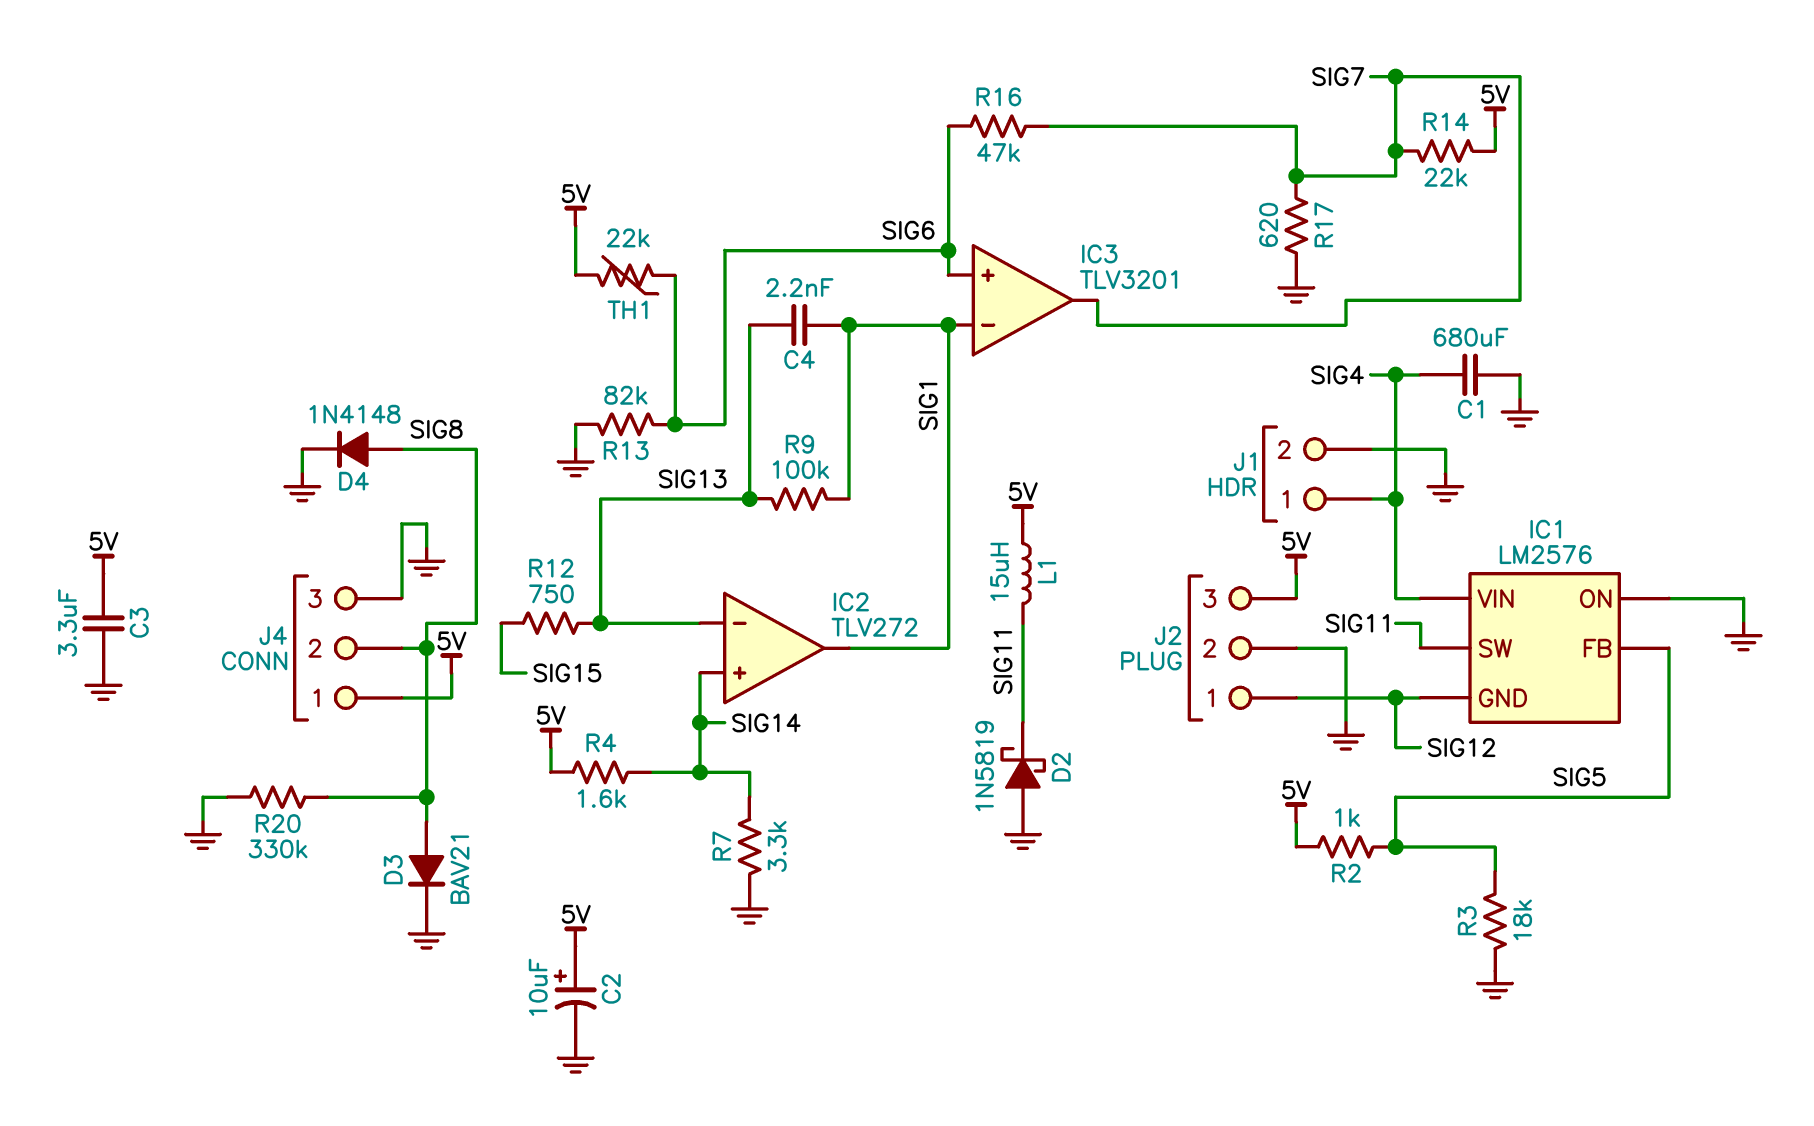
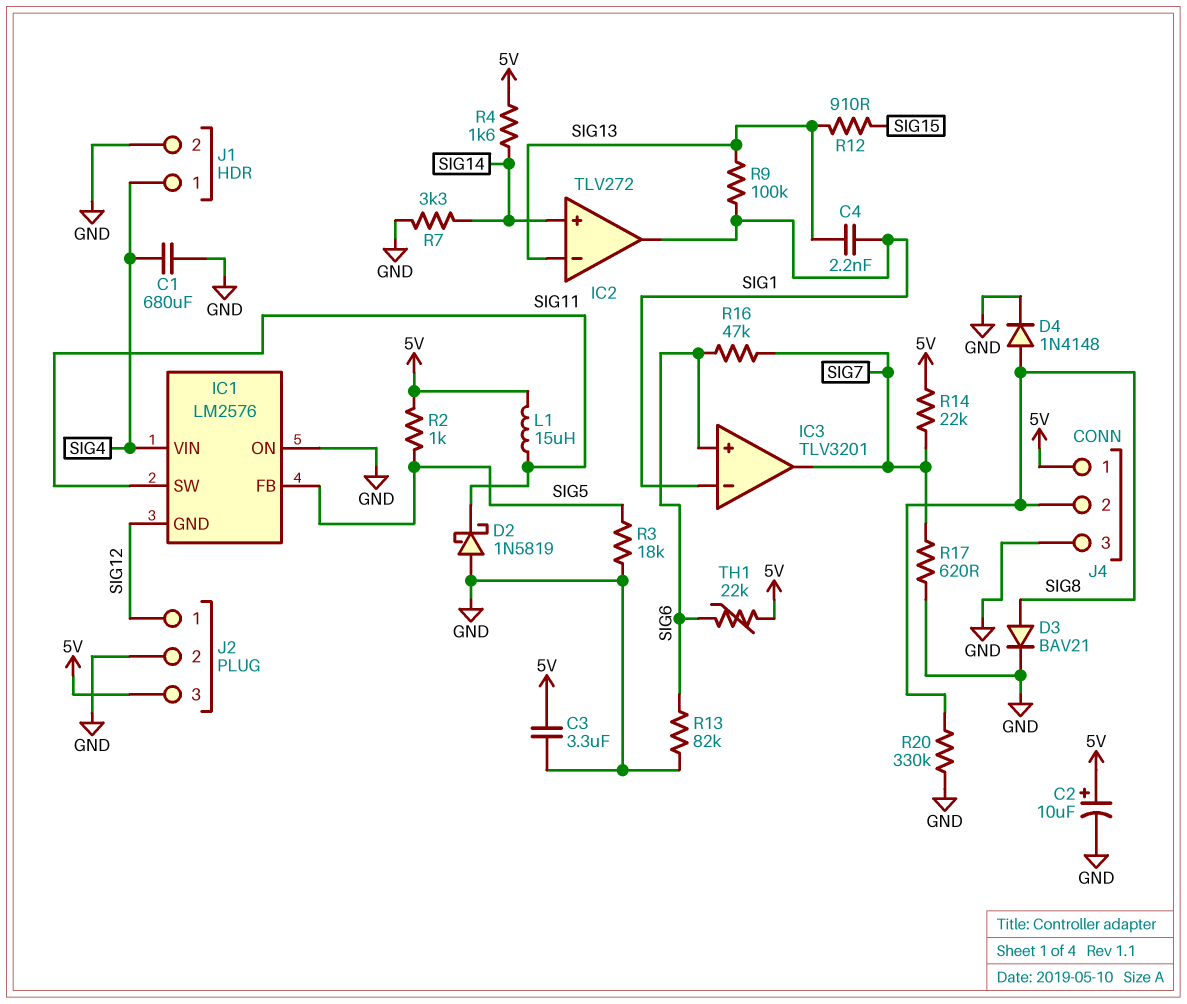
R12: 750 (SIG13, SIG15) -> 910 (SIG13, SIG15)

